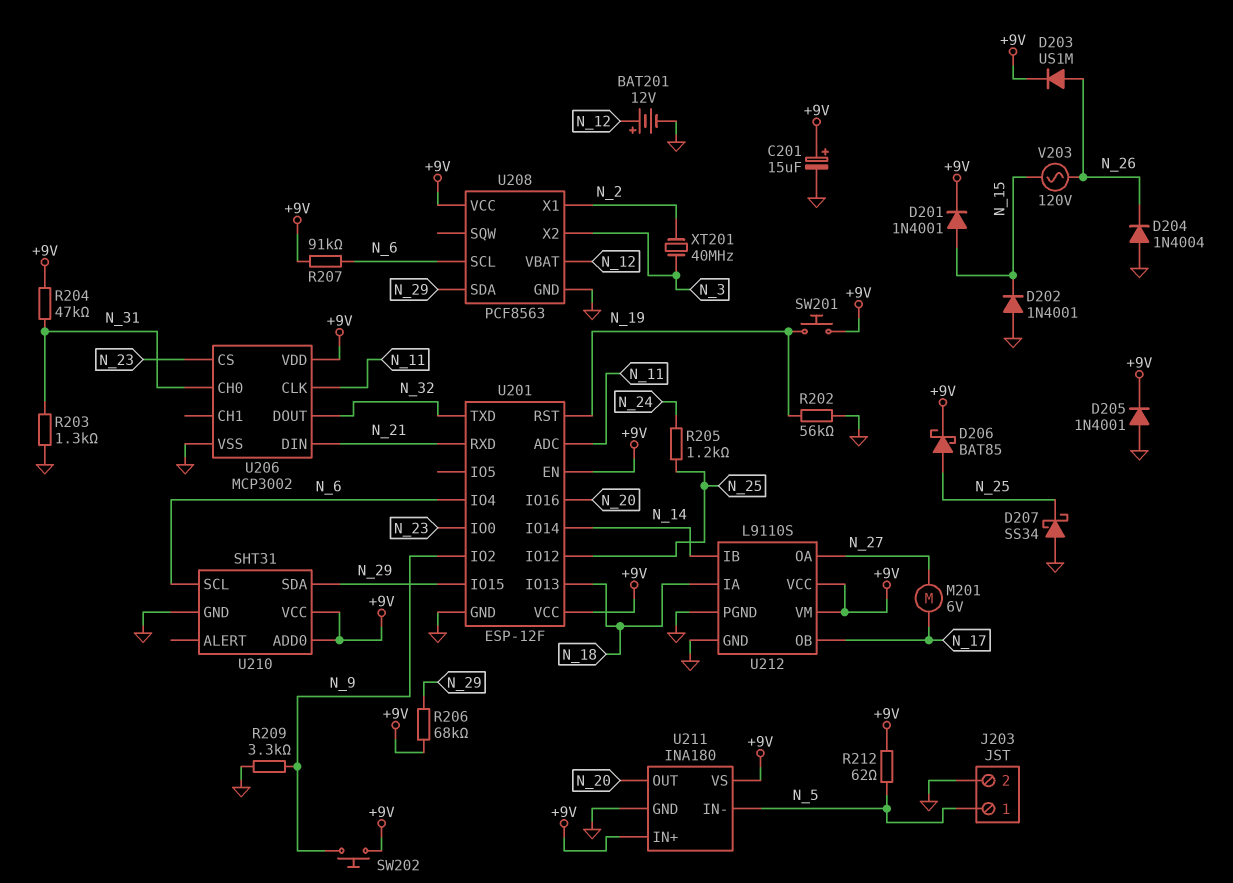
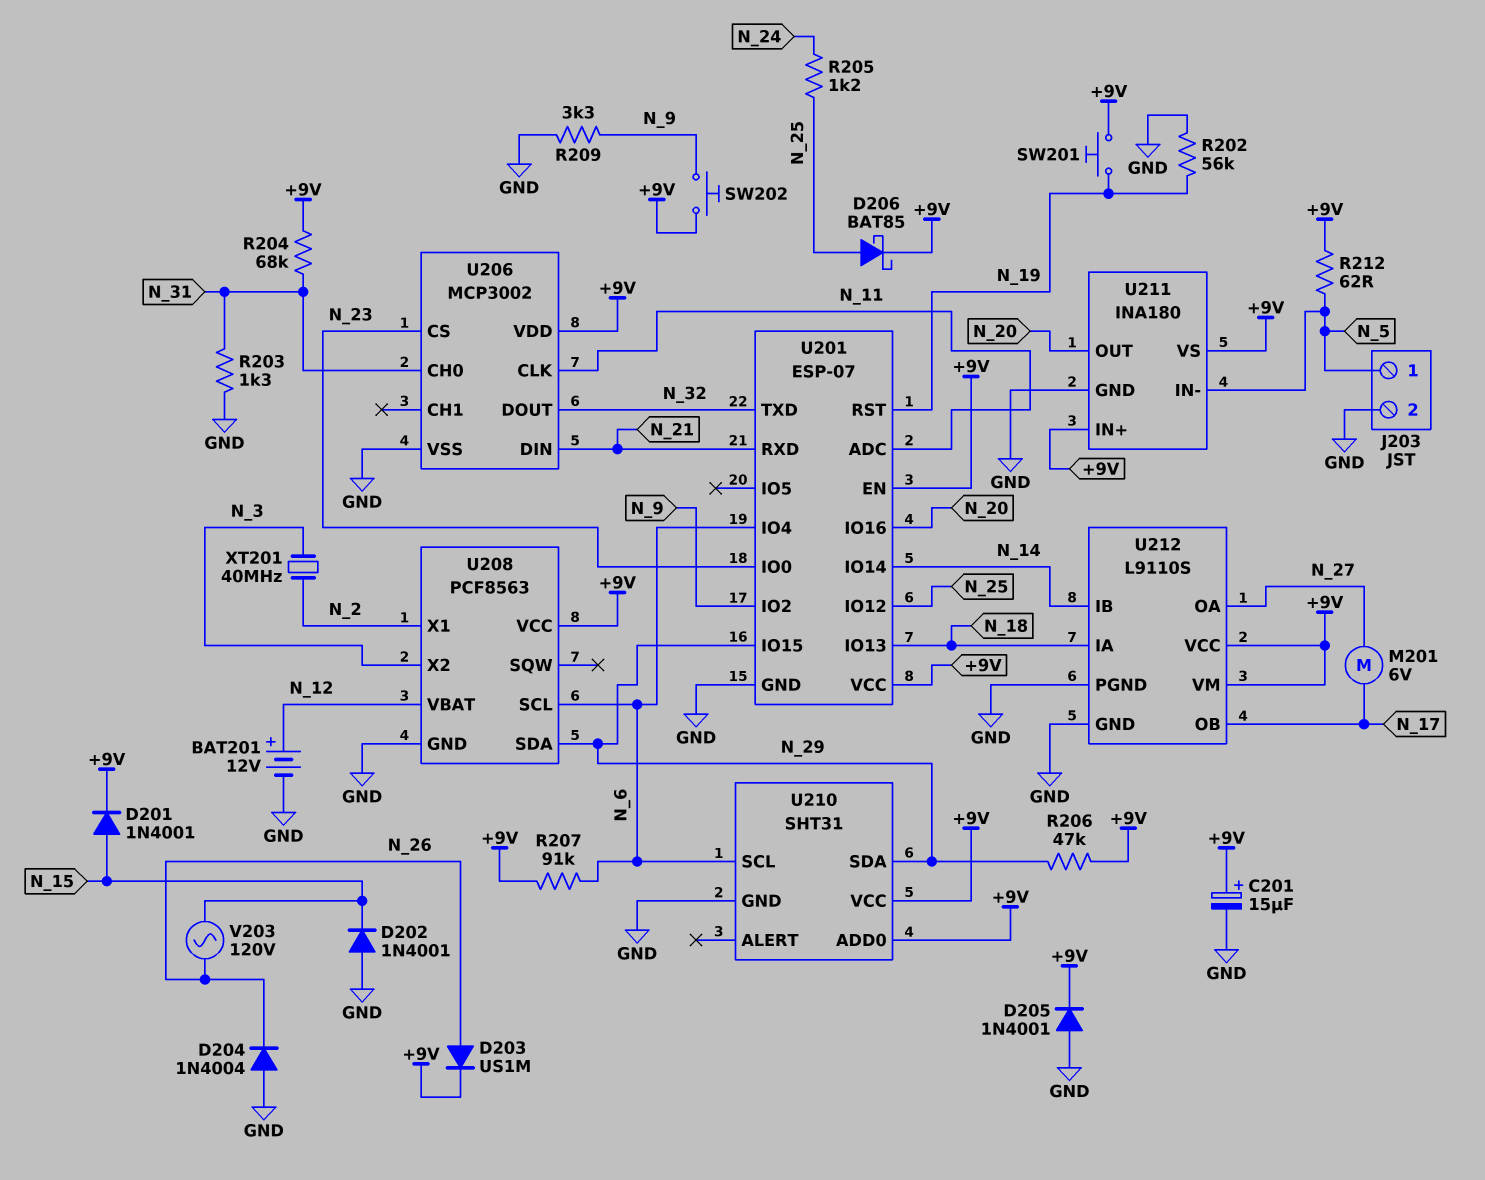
D207: schottky SS34 (A GND, K N_25) -> none
R204: 47k (+9V, N_31) -> 68k (+9V, N_31)
R206: 68k (+9V, N_29) -> 47k (+9V, N_29)
U201: ESP-12F -> ESP-07

